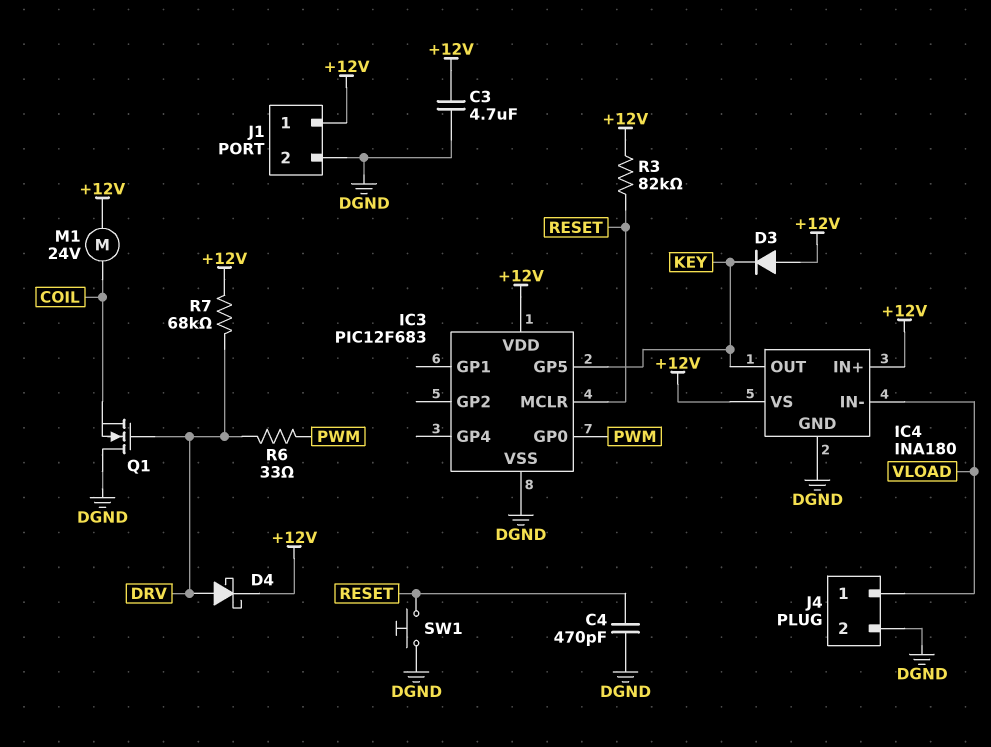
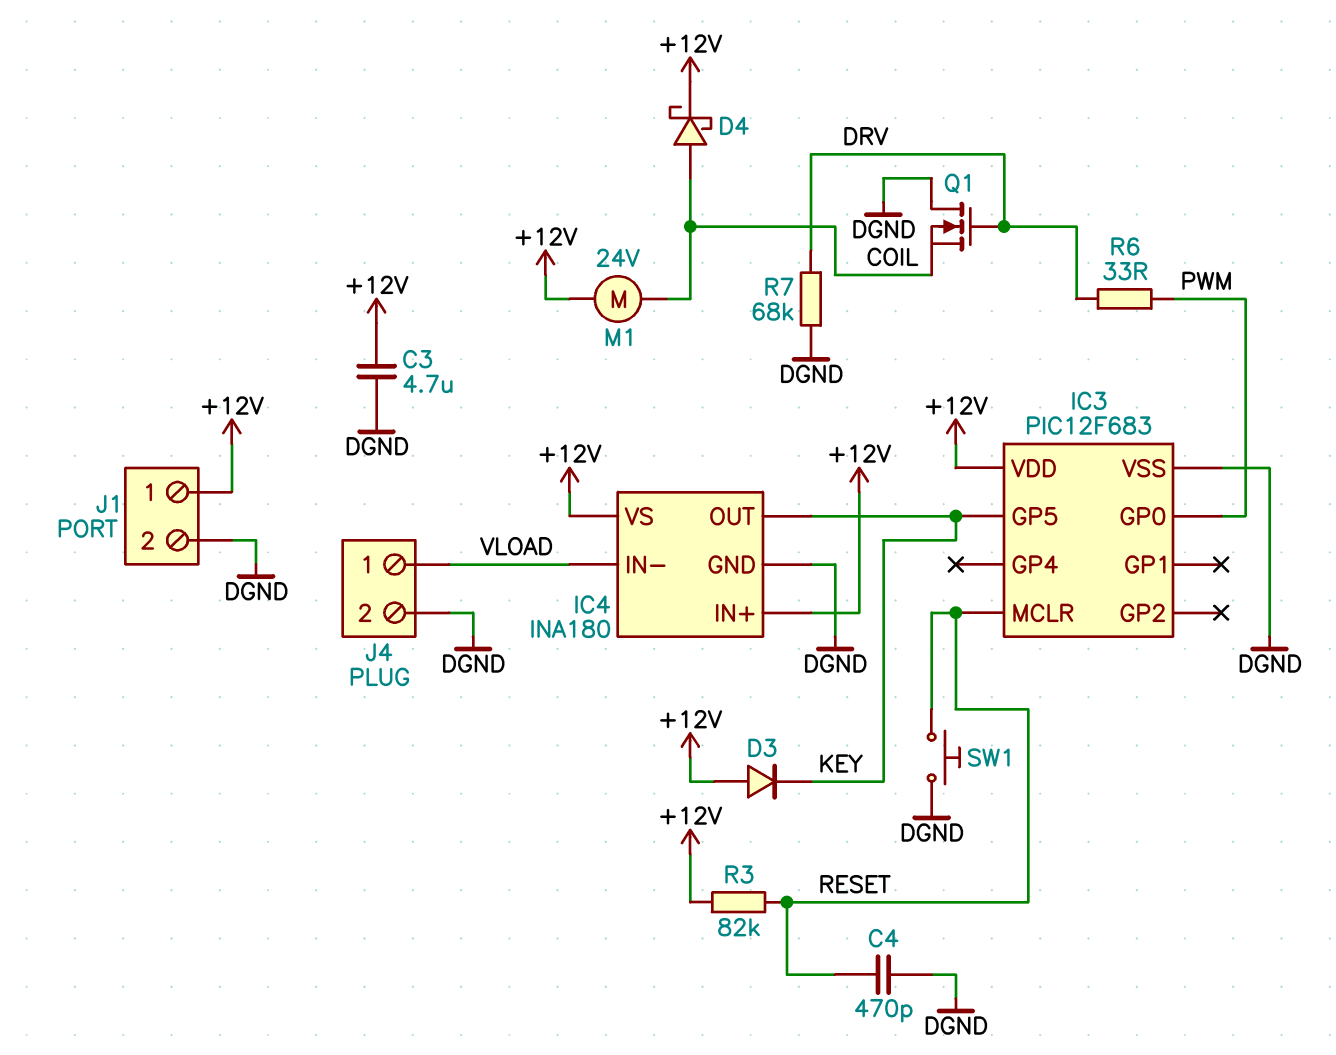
D4: schottky (A DRV, K +12V) -> schottky (A COIL, K +12V)
R7: 68k (+12V, DRV) -> 68k (DGND, DRV)

